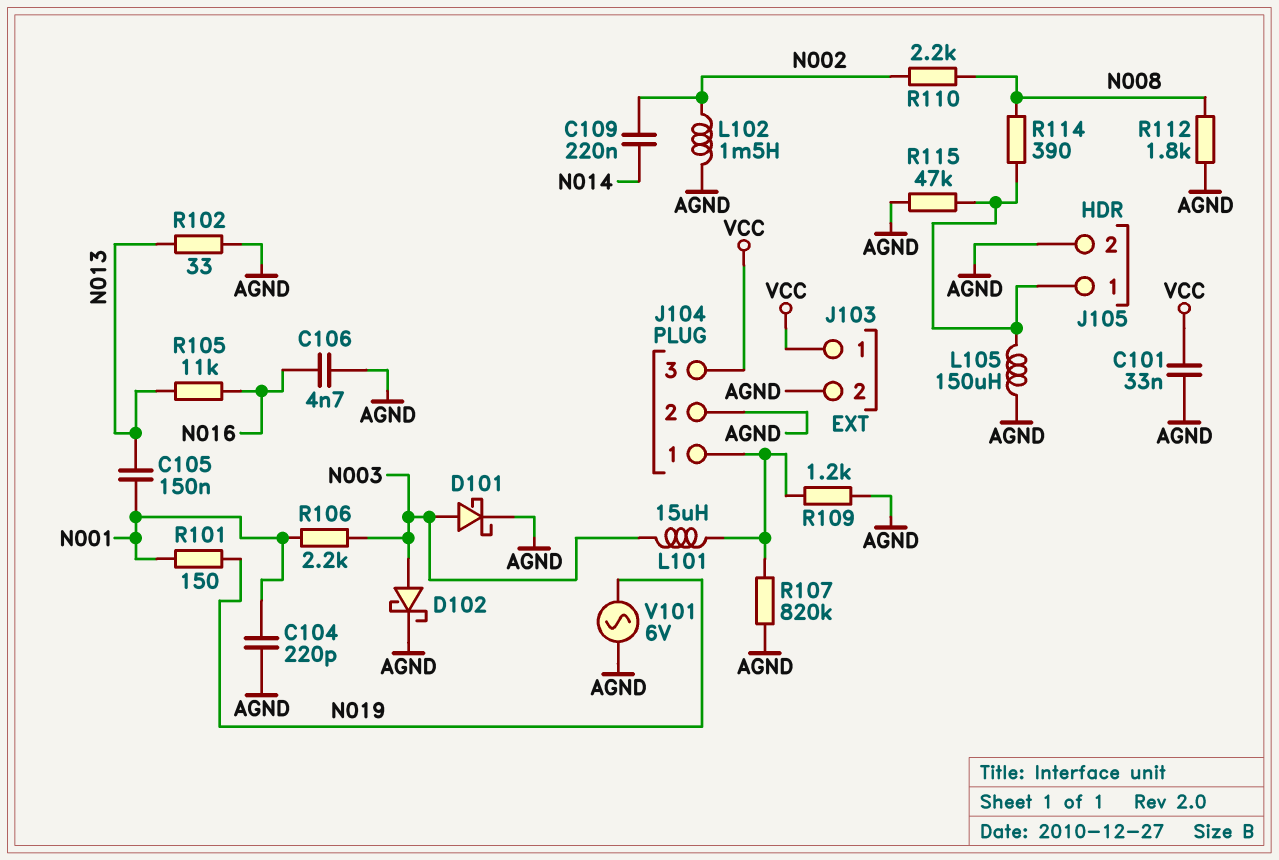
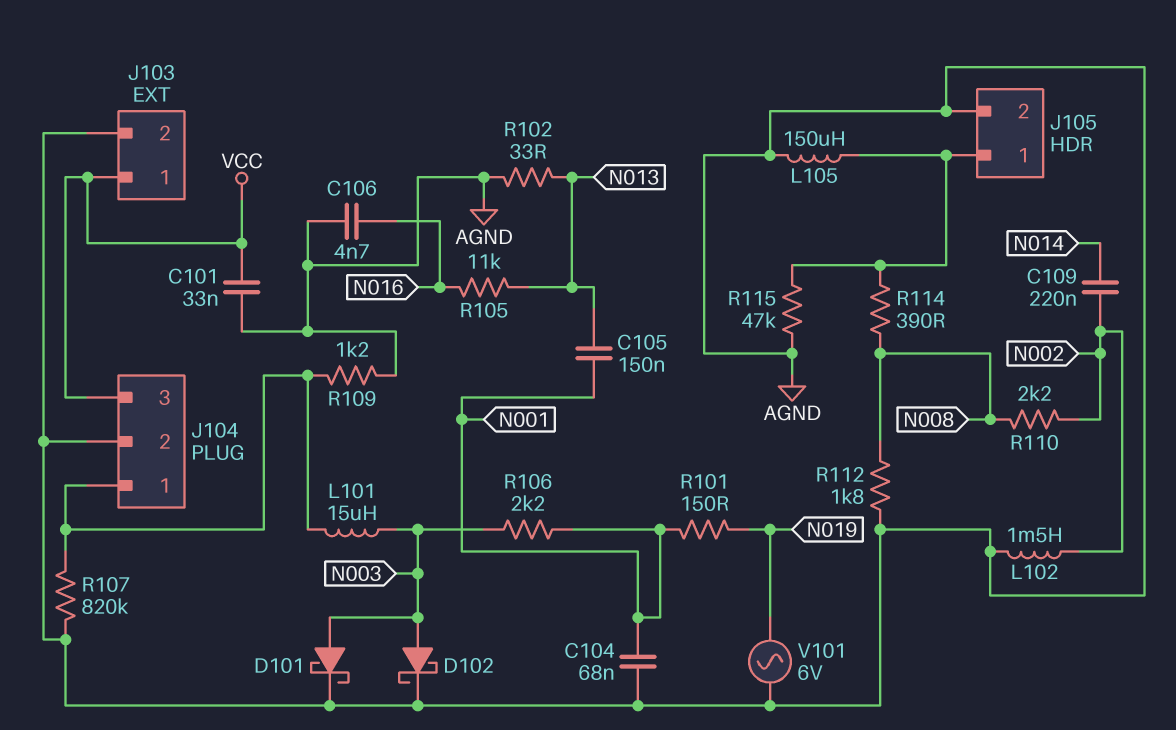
C104: 220pF (AGND, N001) -> 68nF (AGND, N001)

